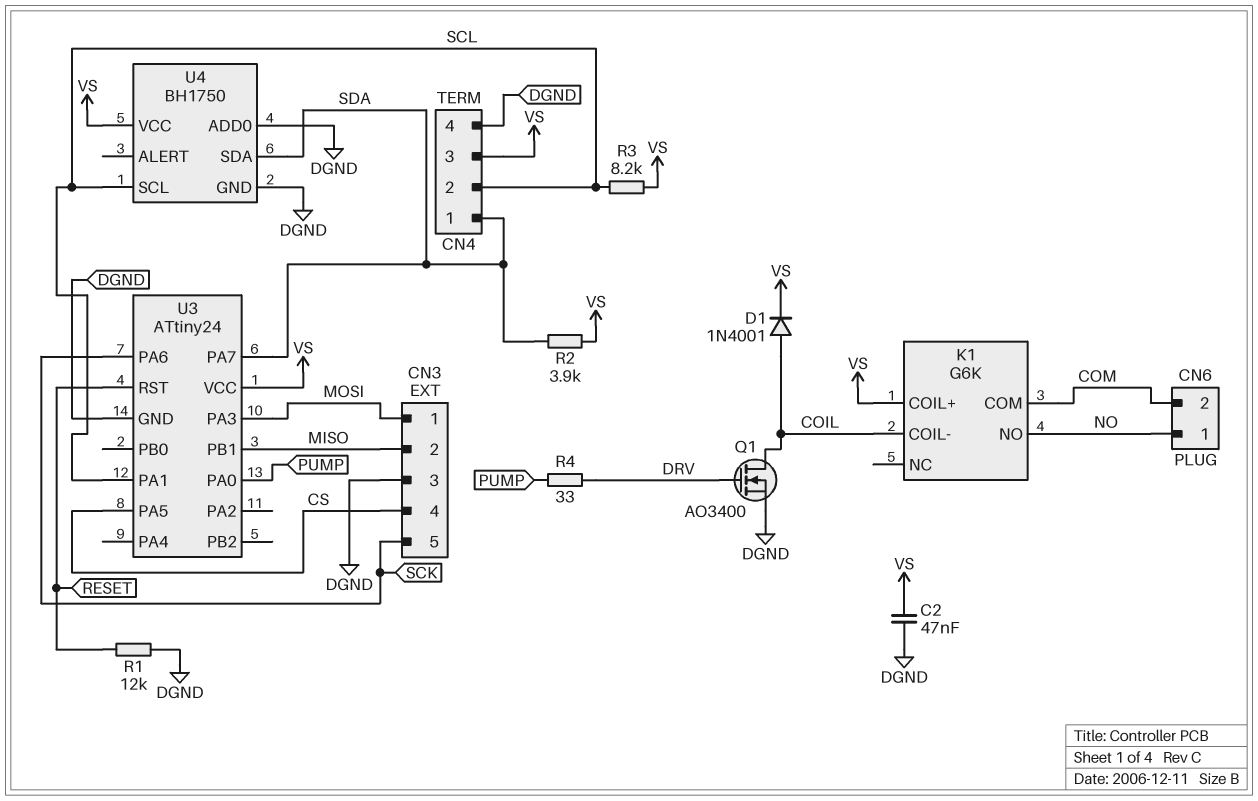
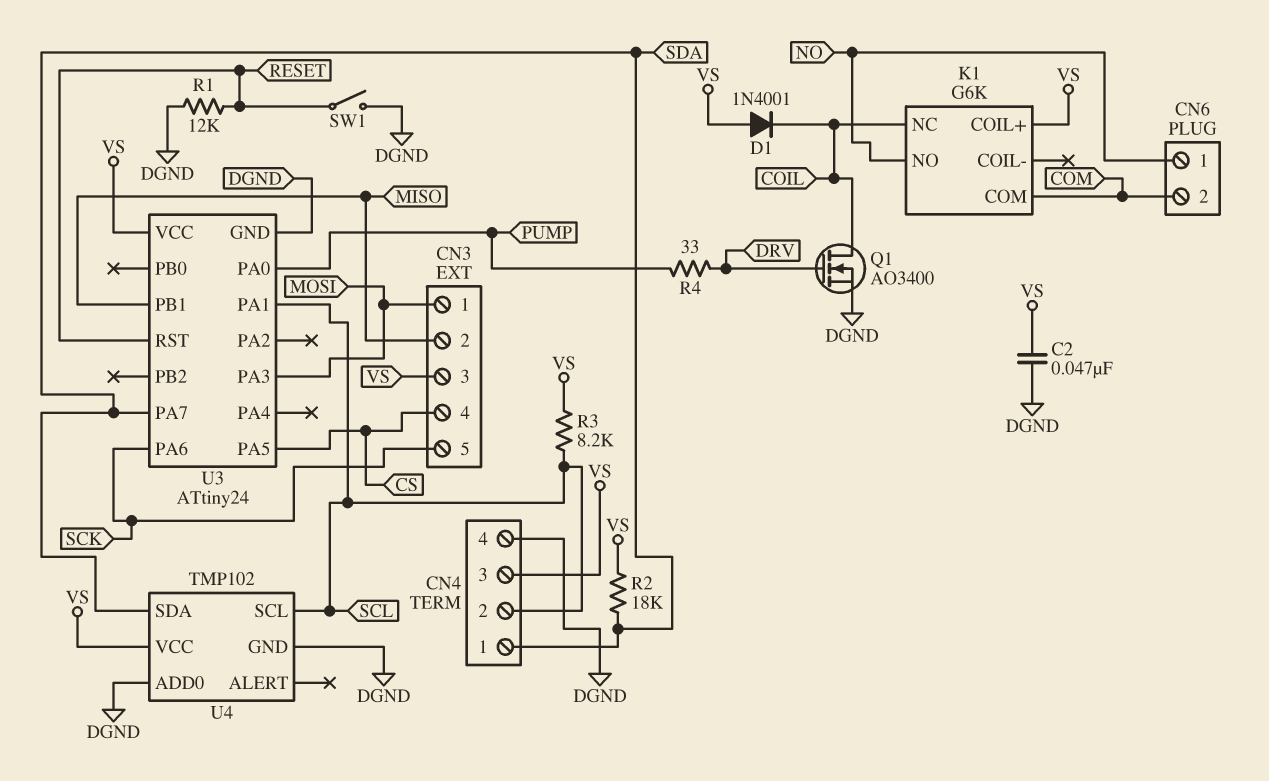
CN3 pin 3: DGND -> VS
D1: diode 1N4001 (A COIL, K VS) -> diode 1N4001 (A VS, K COIL)
K1 pin COIL-: COIL -> none
K1 pin NC: none -> COIL
R2: 3.9k (SDA, VS) -> 18k (SDA, VS)
SW1: none -> switch (DGND, RESET)
U4: BH1750 -> TMP102

